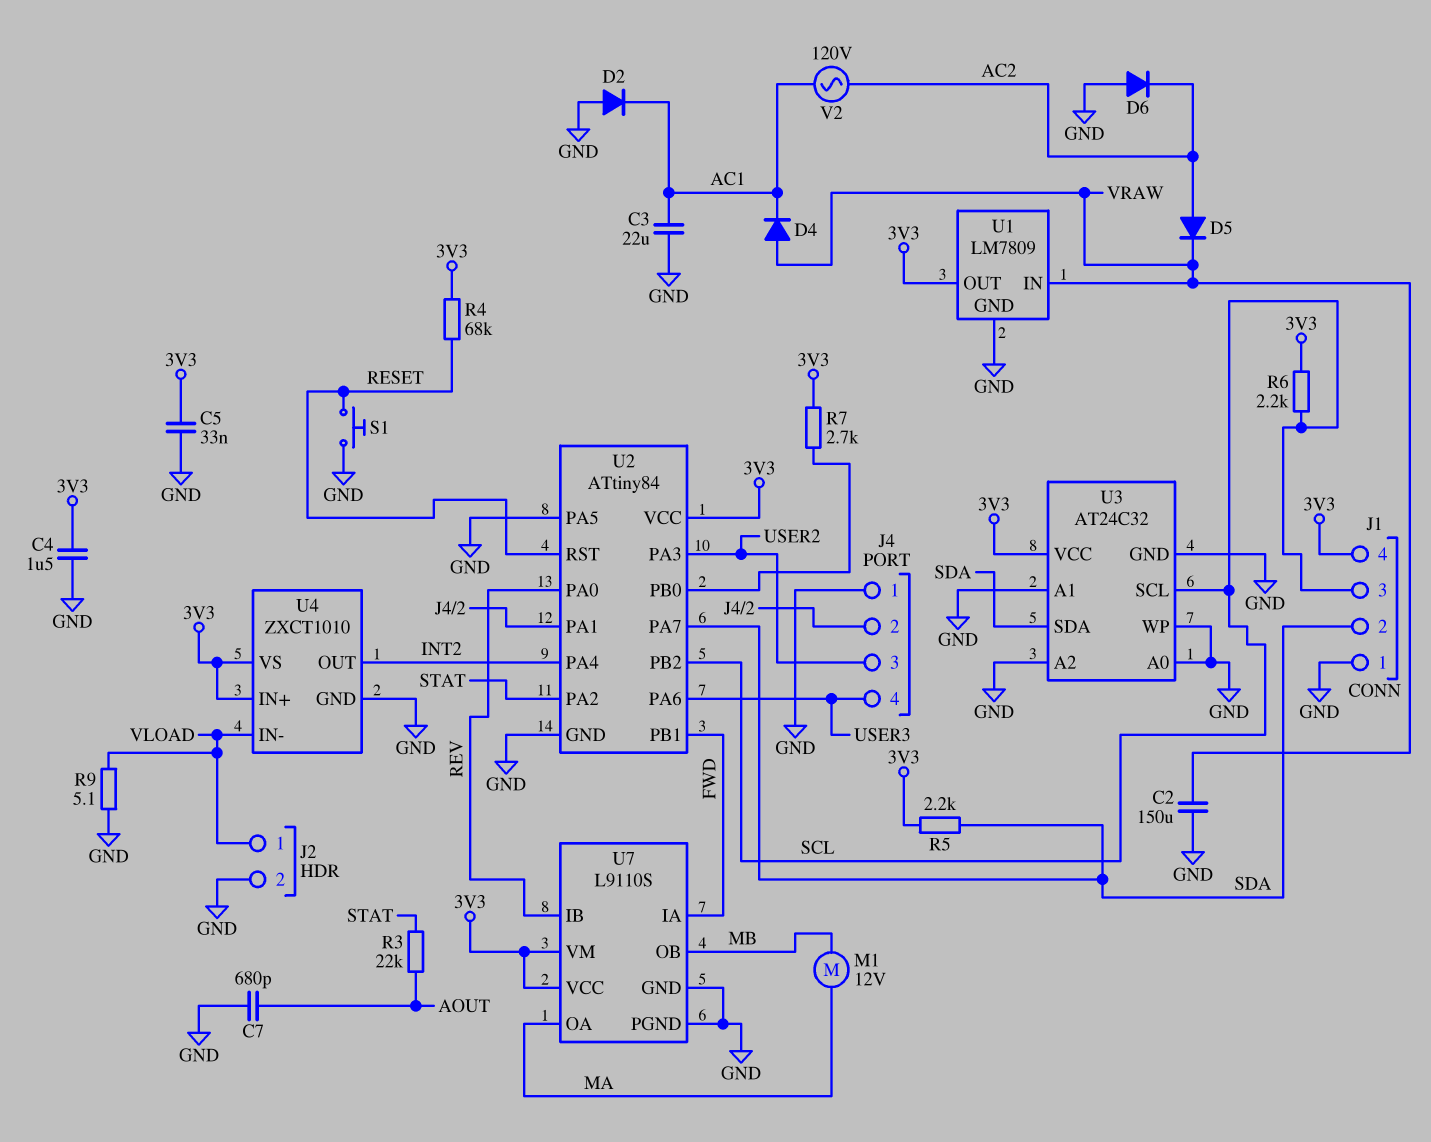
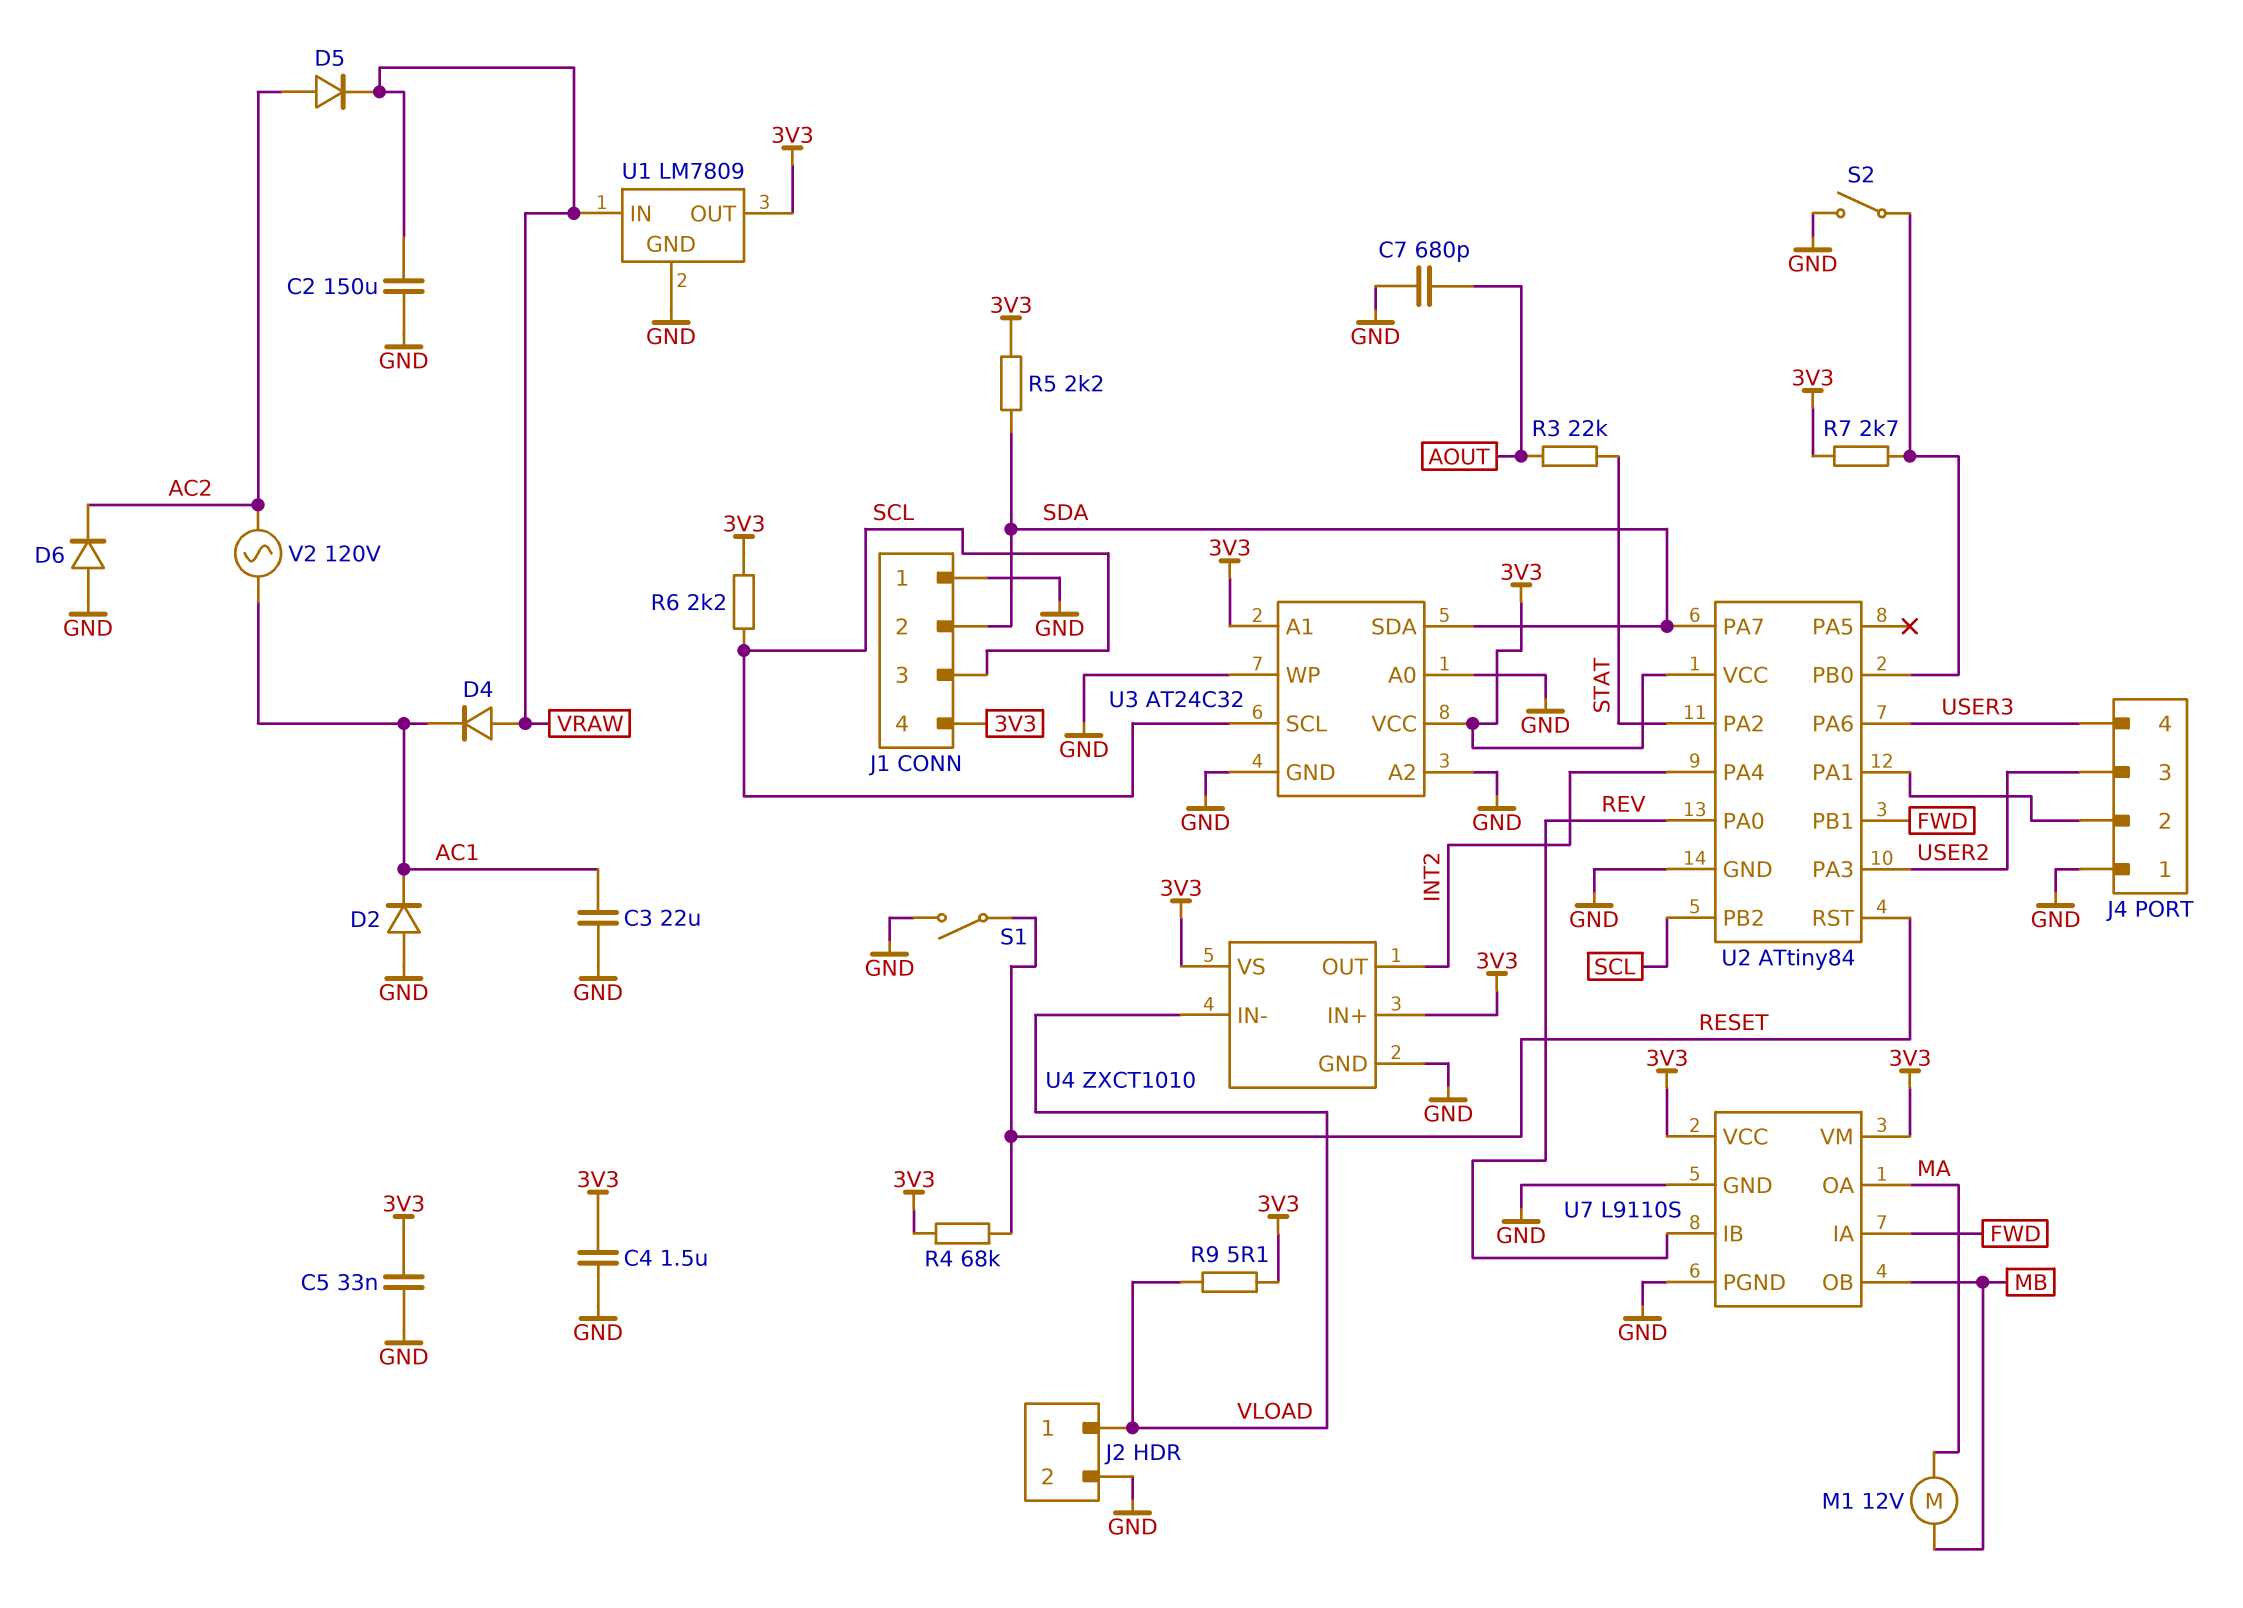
R9: 5.1 (GND, VLOAD) -> 5.1 (3V3, VLOAD)
S1: button (GND, RESET) -> switch (GND, RESET)
S2: none -> switch (GND, U2/PB0)
U2 pin PA5: GND -> none
U3 pin A1: GND -> 3V3

